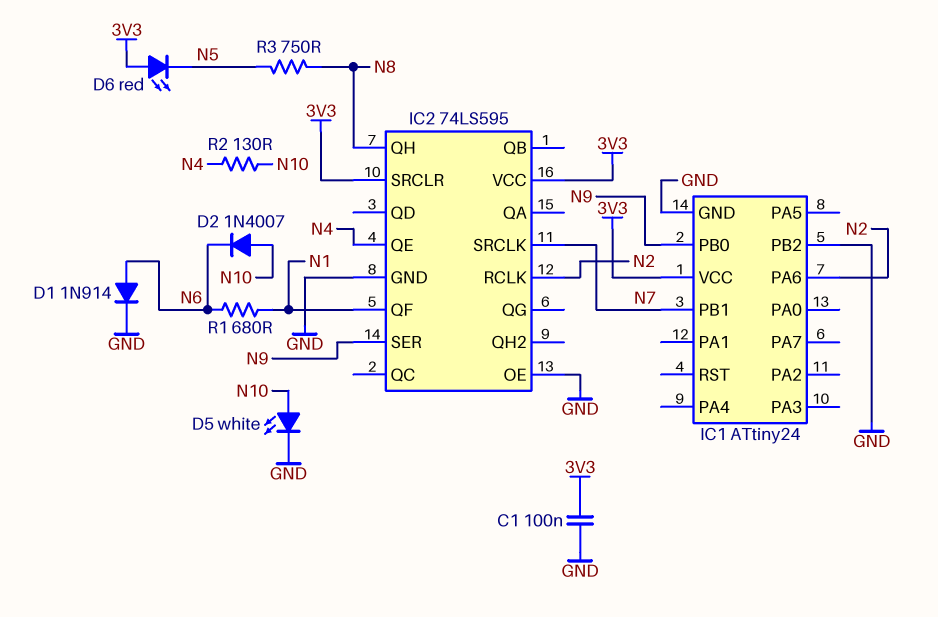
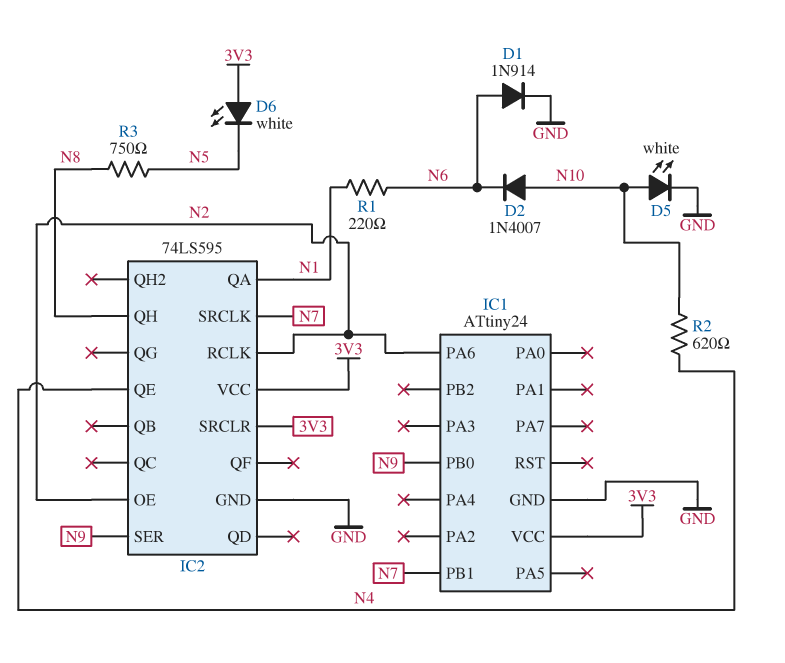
C1: 100nF (3V3, GND) -> none
D6: LED red (A 3V3, K N5) -> LED white (A 3V3, K N5)
IC1 pin PB2: GND -> none
IC2 pin OE: GND -> N2
IC2 pin QA: none -> N1
IC2 pin QF: N1 -> none
R1: 680 (N1, N6) -> 220 (N1, N6)
R2: 130 (N4, N10) -> 620 (N4, N10)

